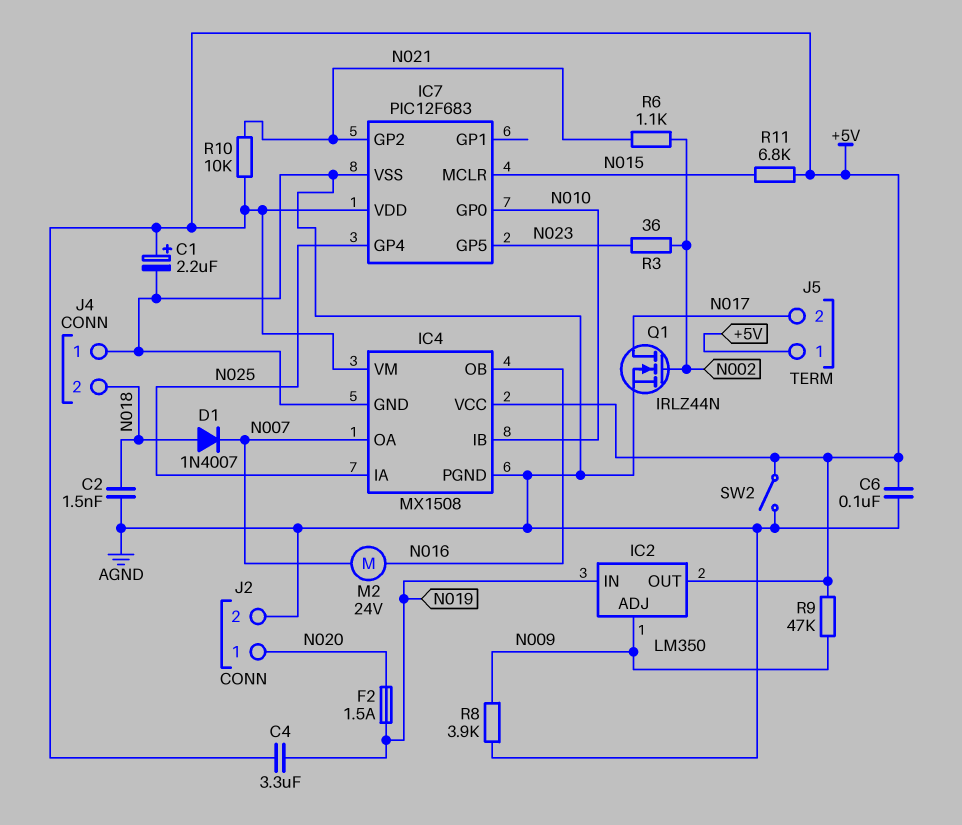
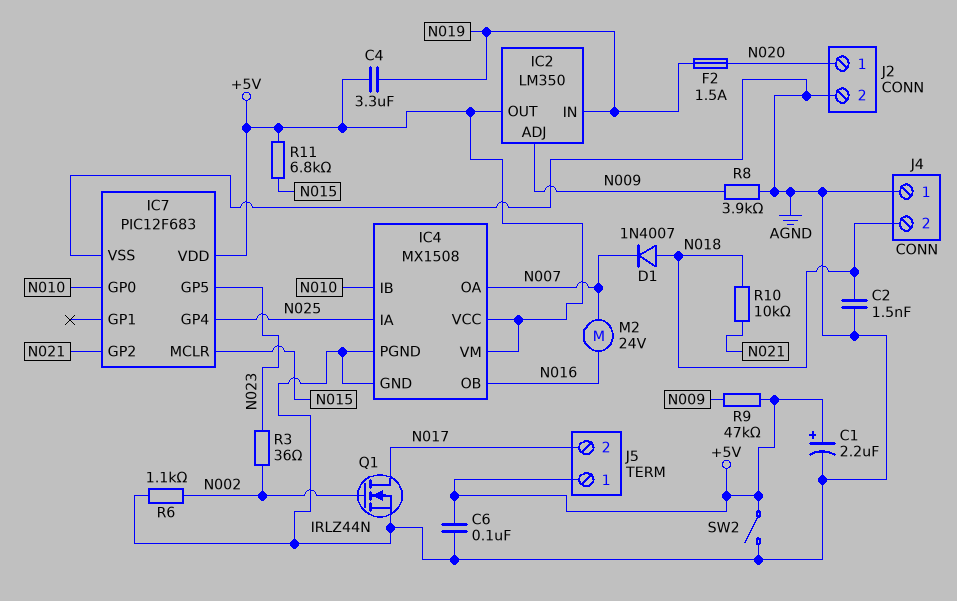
R6: 1.1k (N002, N021) -> 1.1k (AGND, N002)
R10: 10k (+5V, N021) -> 10k (N018, N021)

